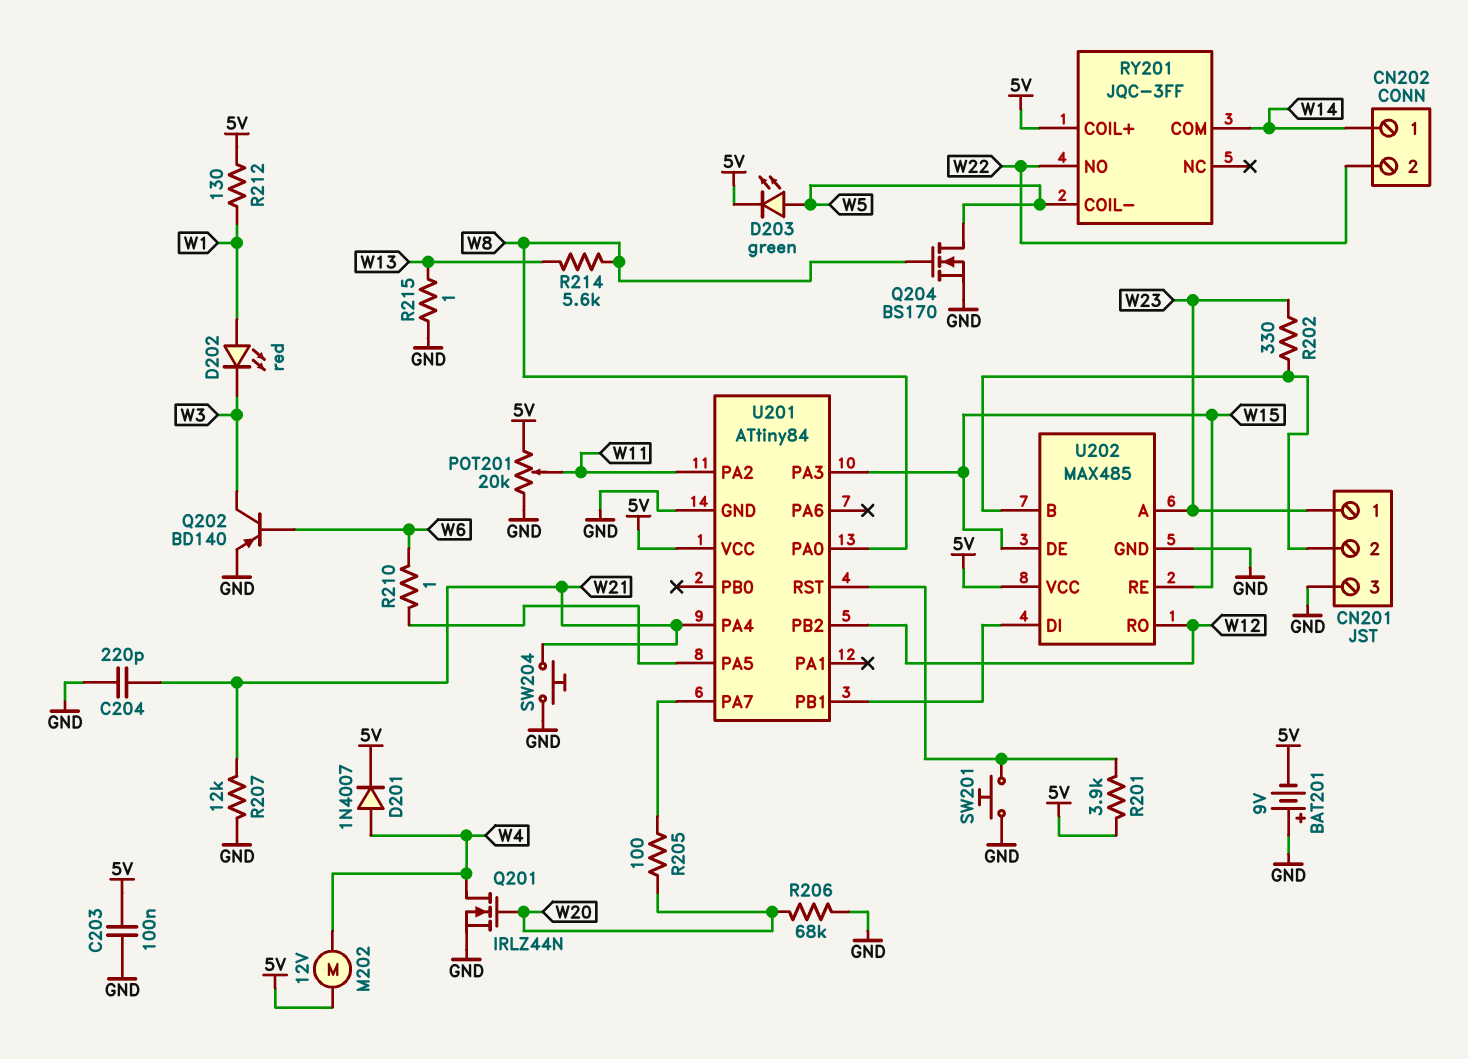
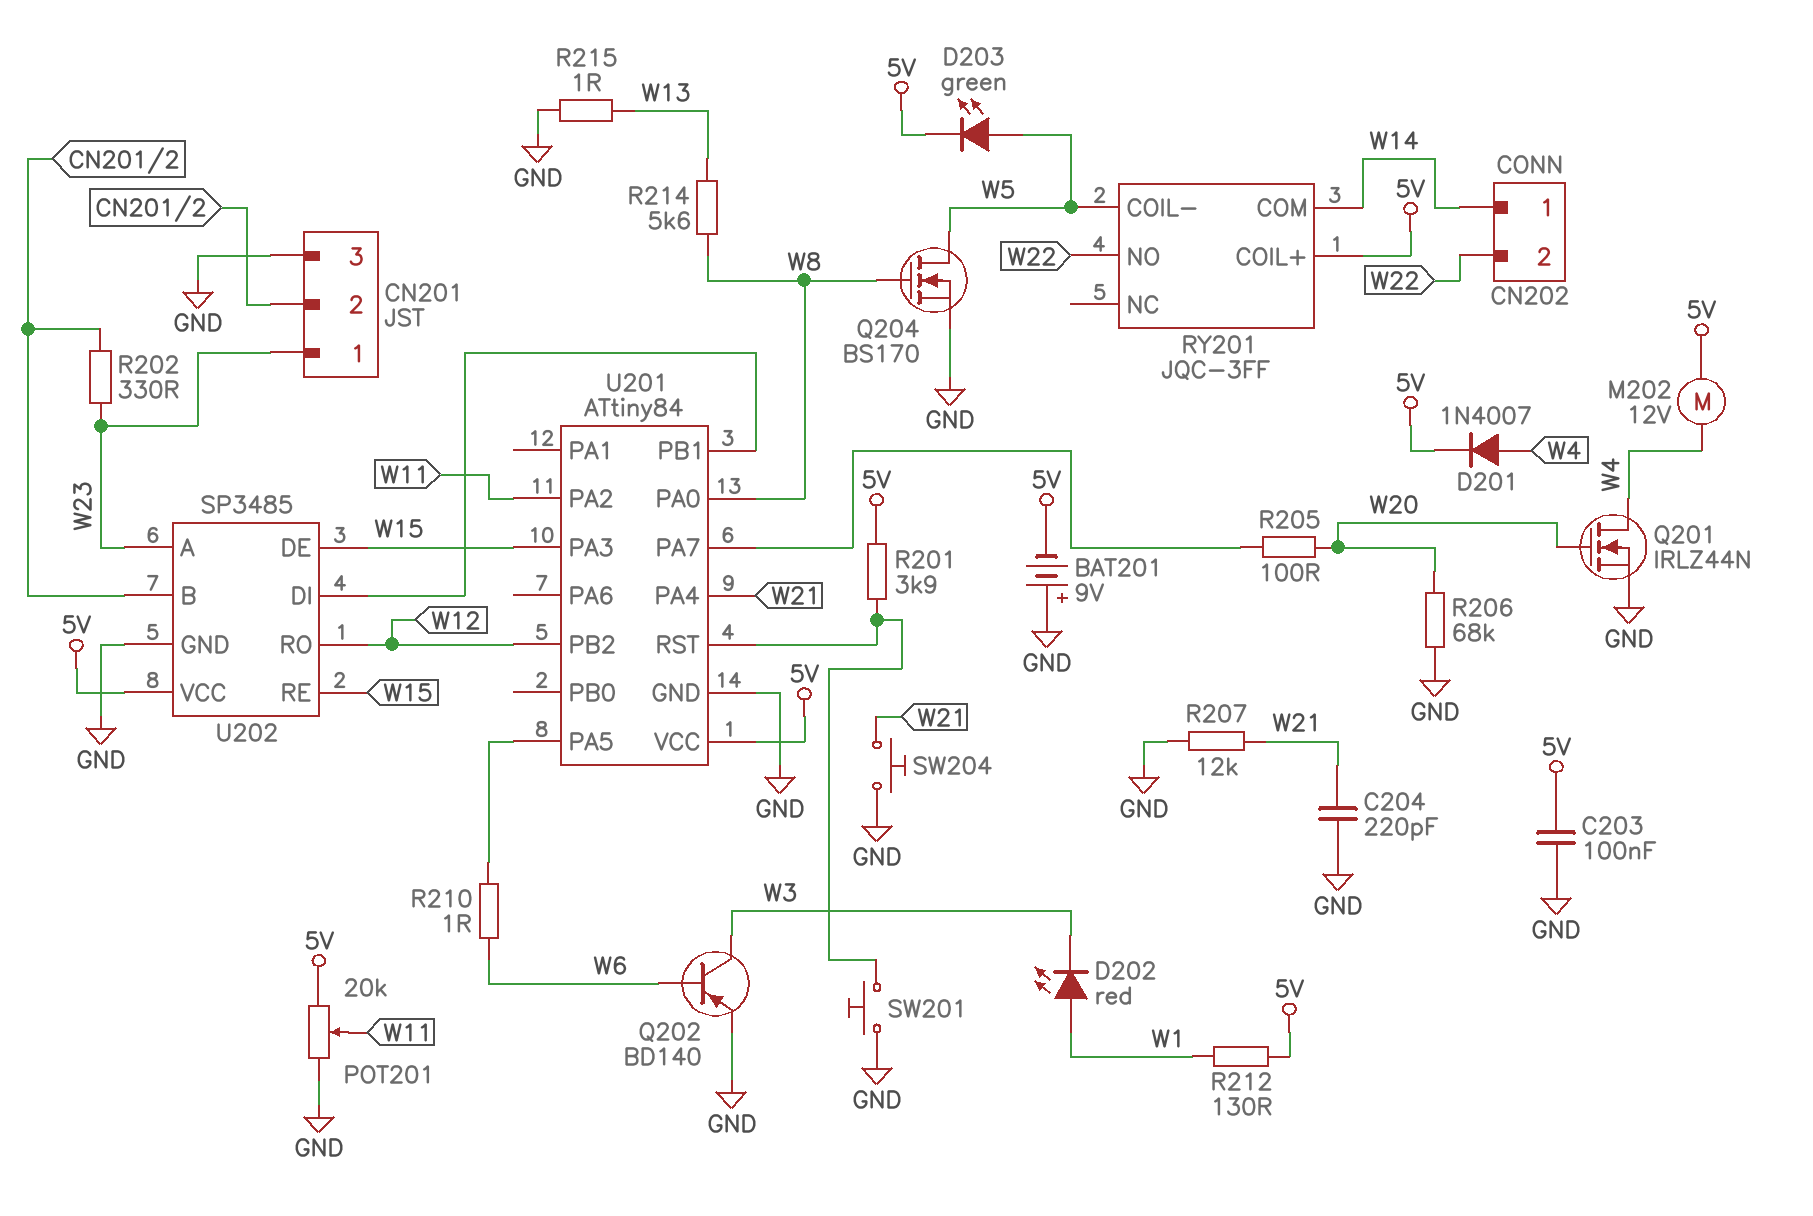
U202: MAX485 -> SP3485

